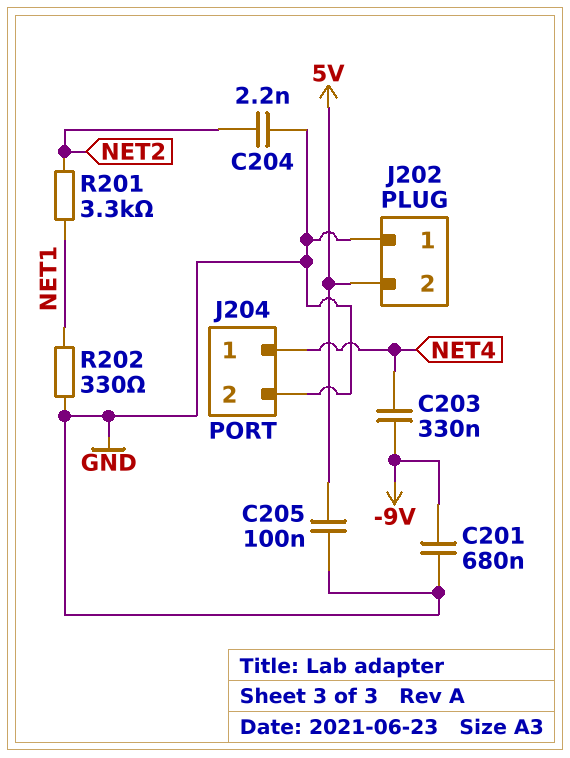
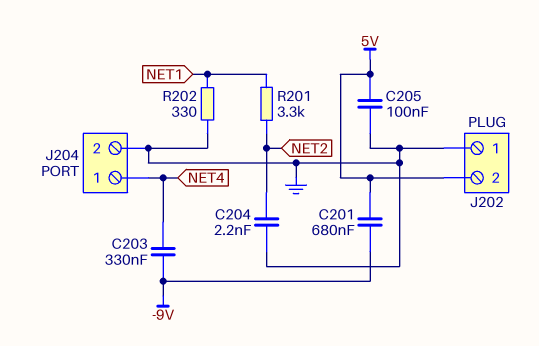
C201: 680nF (-9V, GND) -> 680nF (-9V, 5V)

